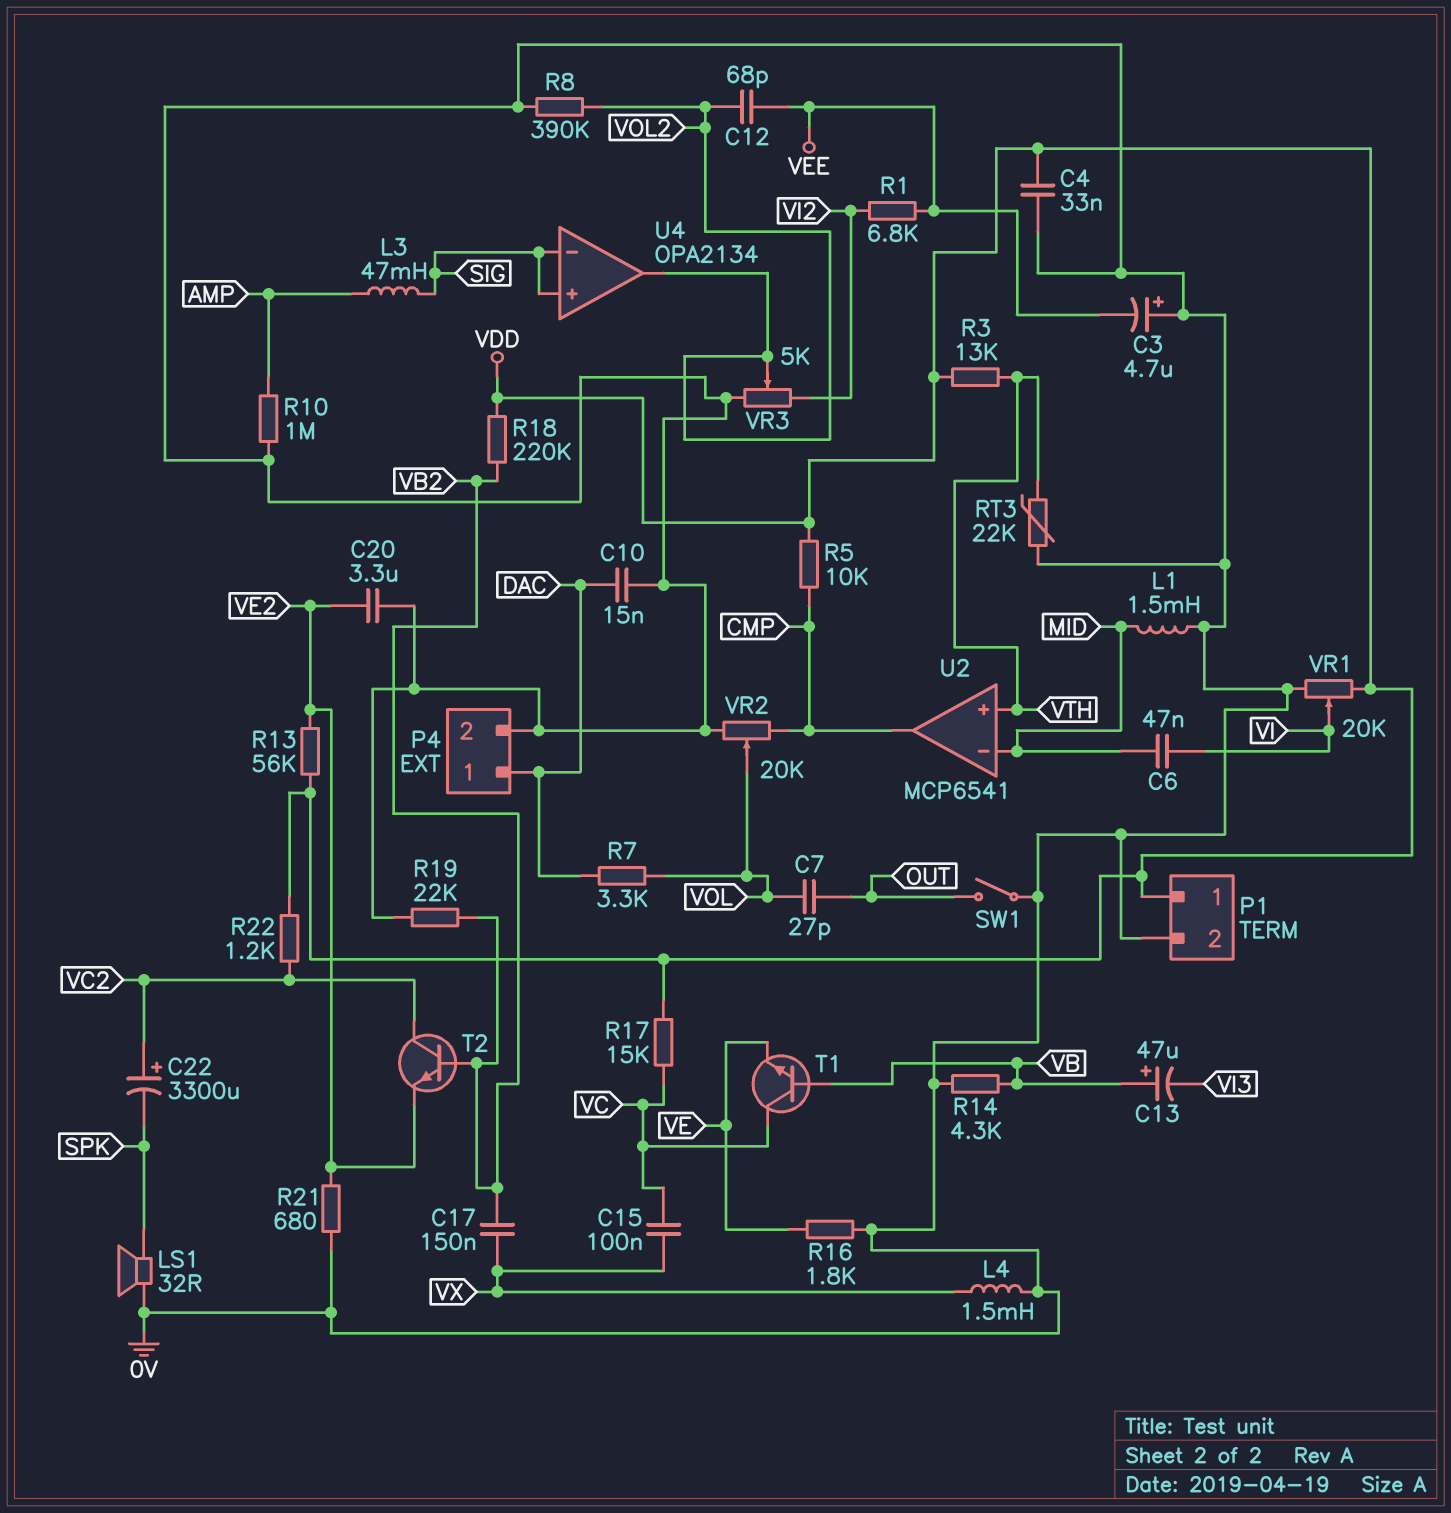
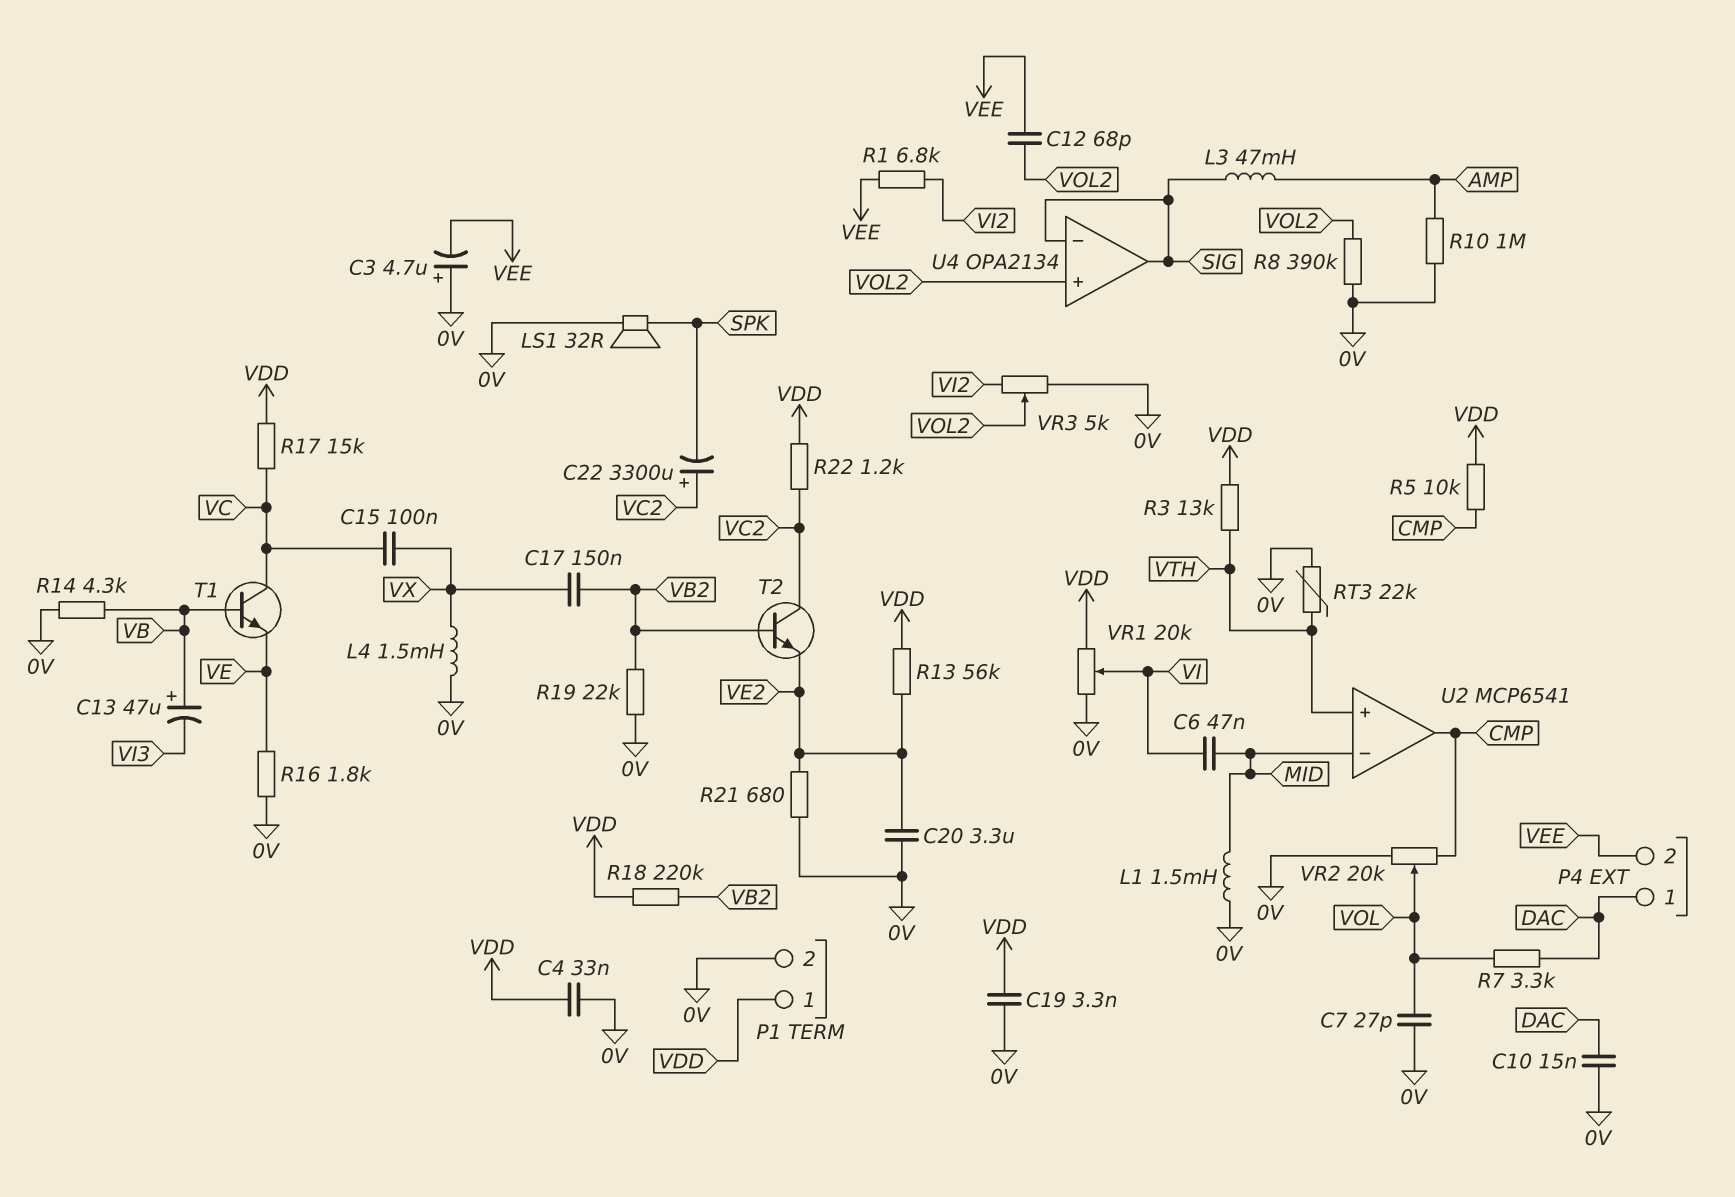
C7: 27pF (OUT, VOL) -> 27pF (0V, VOL)
C19: none -> 3.3nF (0V, VDD)
P4 pin 2: 0V -> VEE
SW1: switch (0V, OUT) -> none
U4 pin in+: SIG -> VOL2
U4 pin out: VOL2 -> SIG

